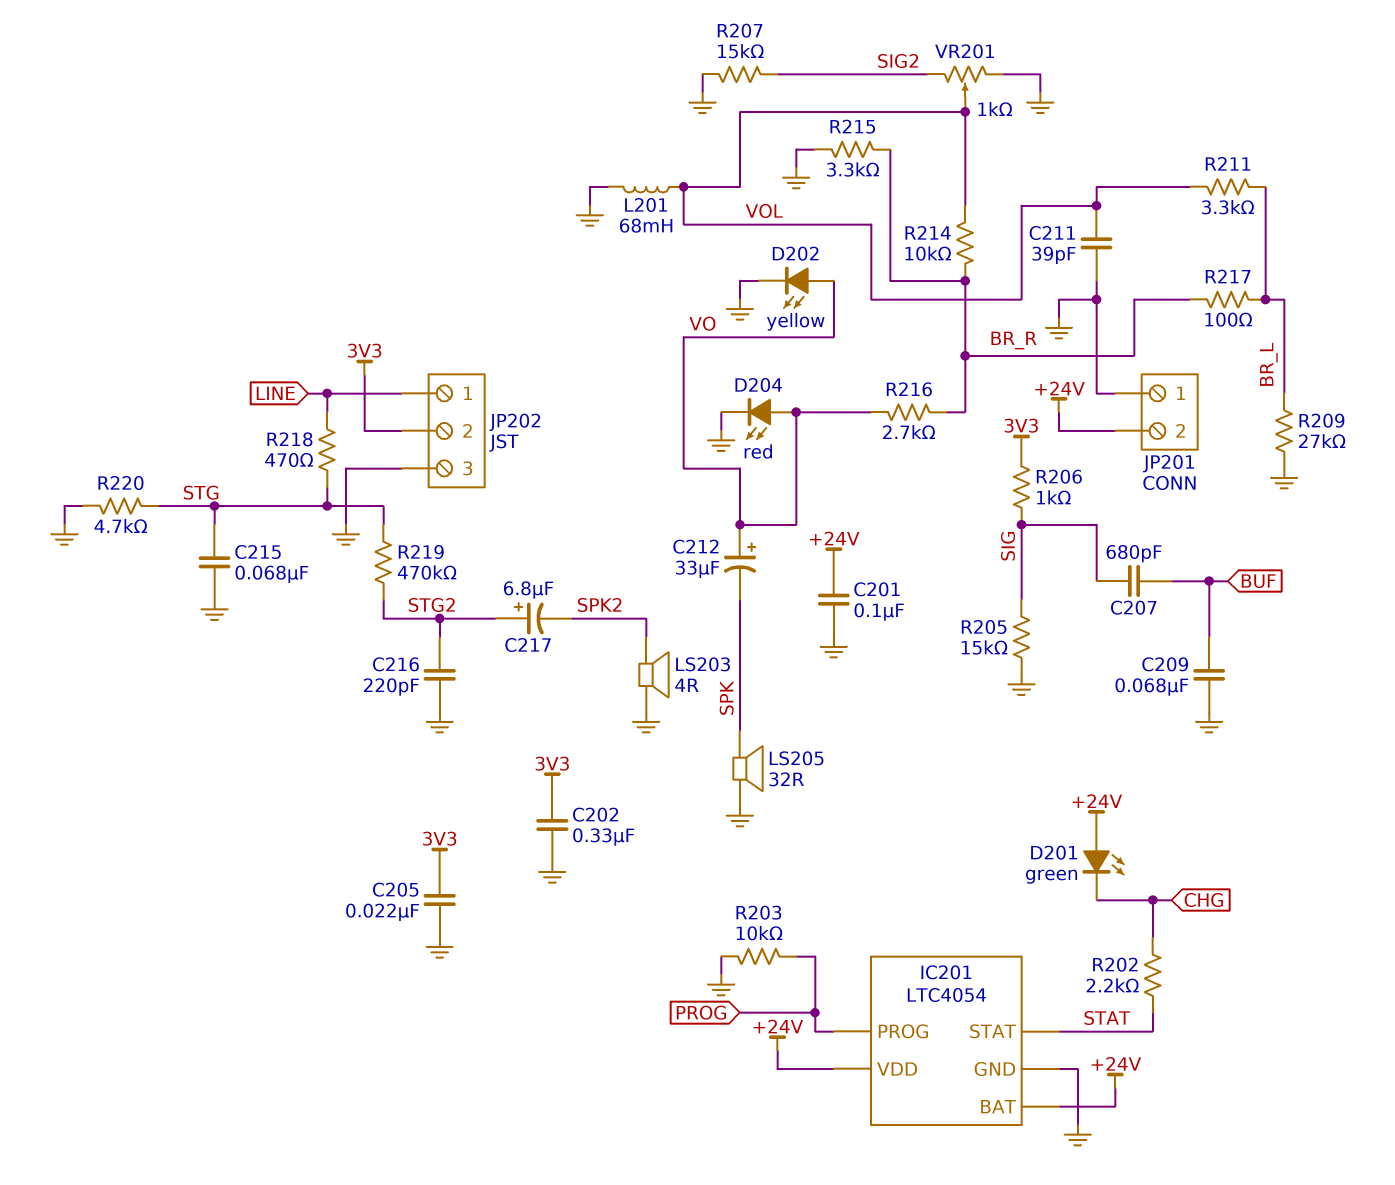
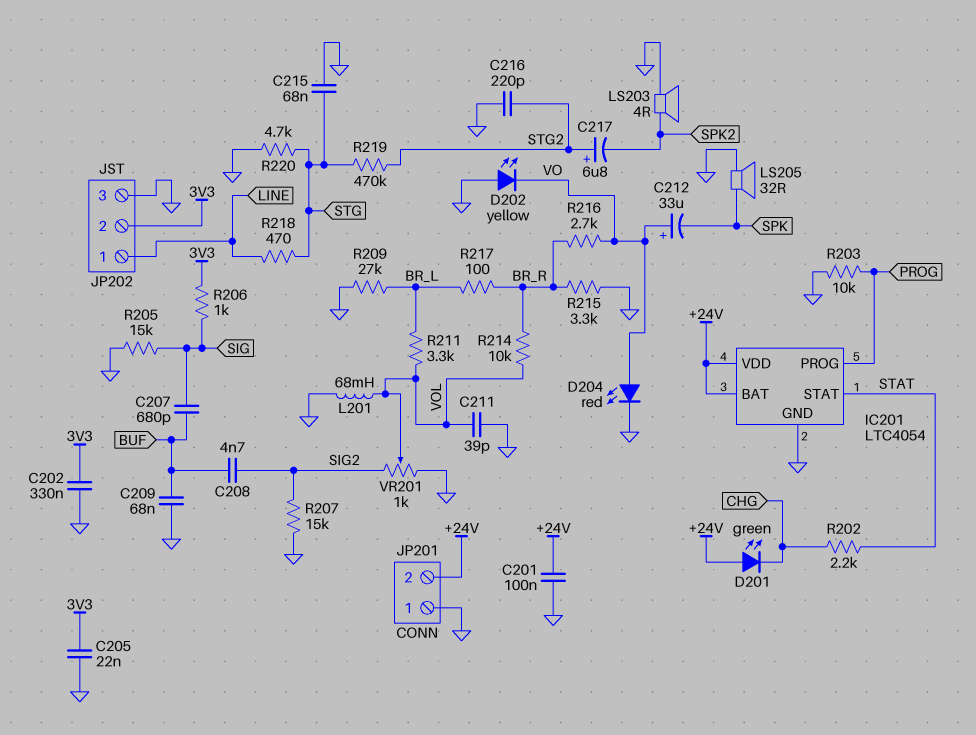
C208: none -> 4.7nF (BUF, SIG2)
D202: LED yellow (A VO, K GND) -> LED yellow (A GND, K VO)

